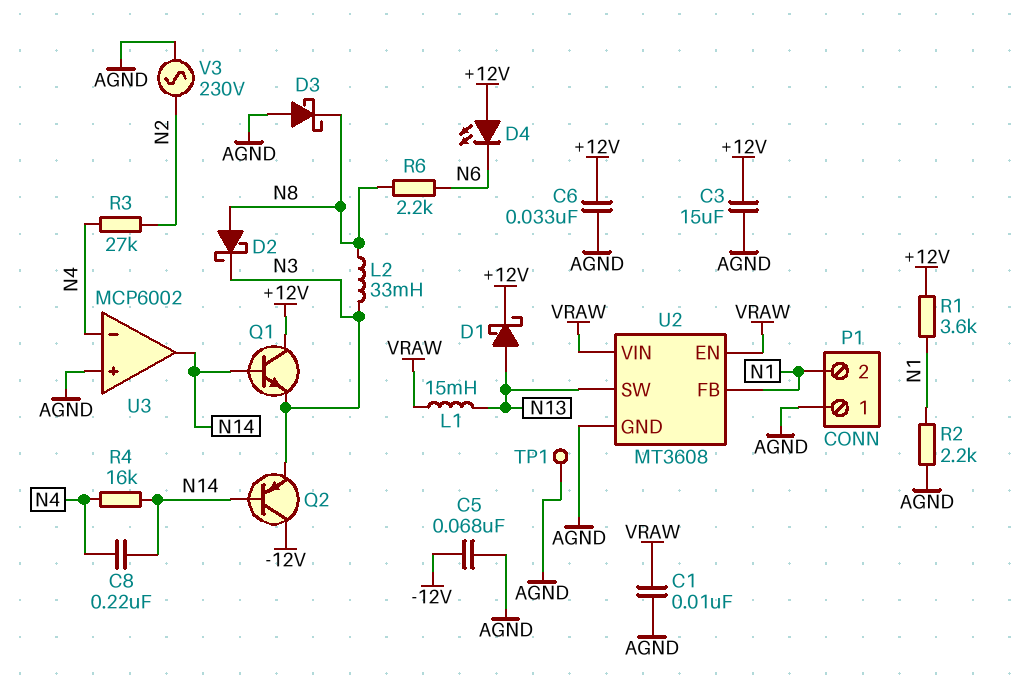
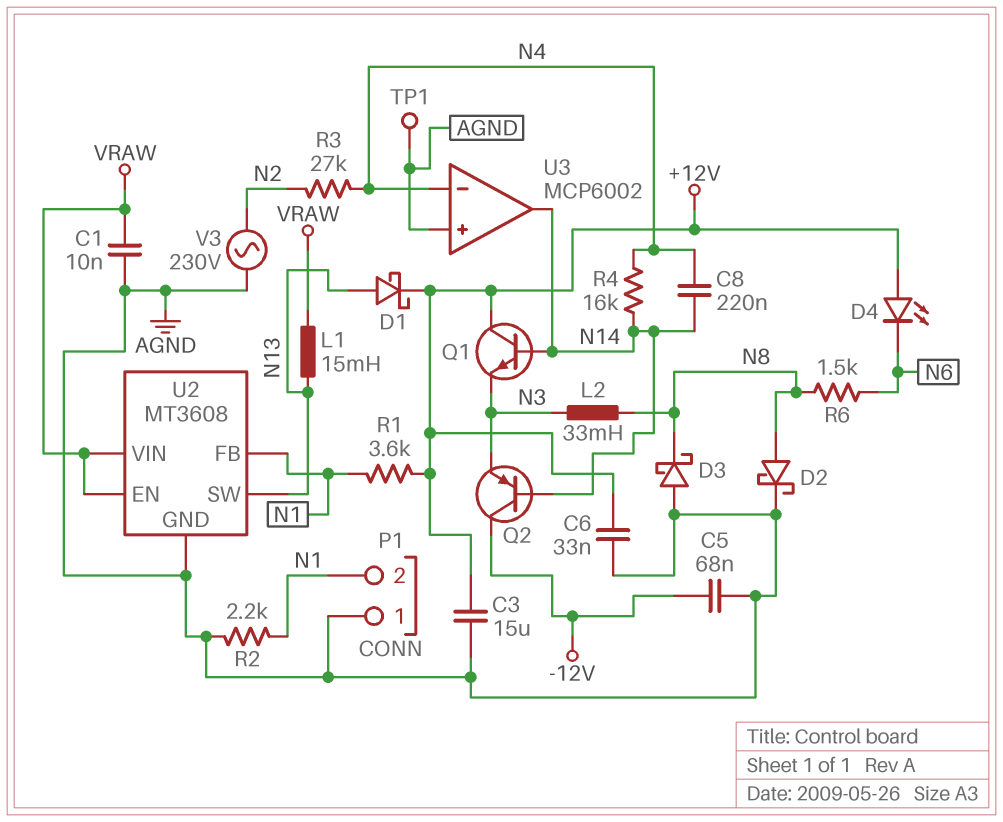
D2: schottky (A N8, K N3) -> schottky (A N8, K AGND)
R6: 2.2k (N6, N8) -> 1.5k (N6, N8)

